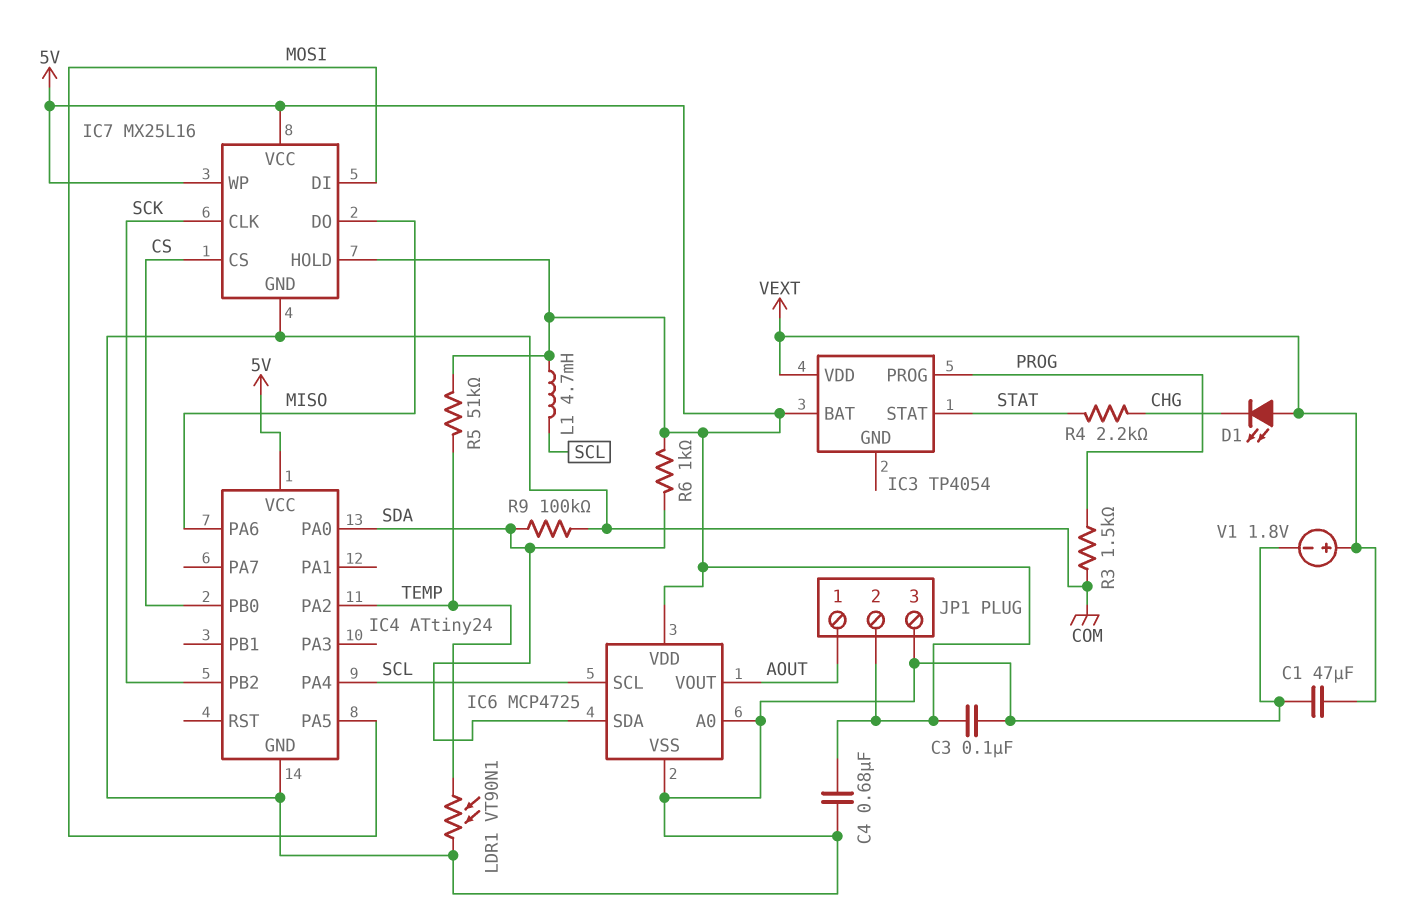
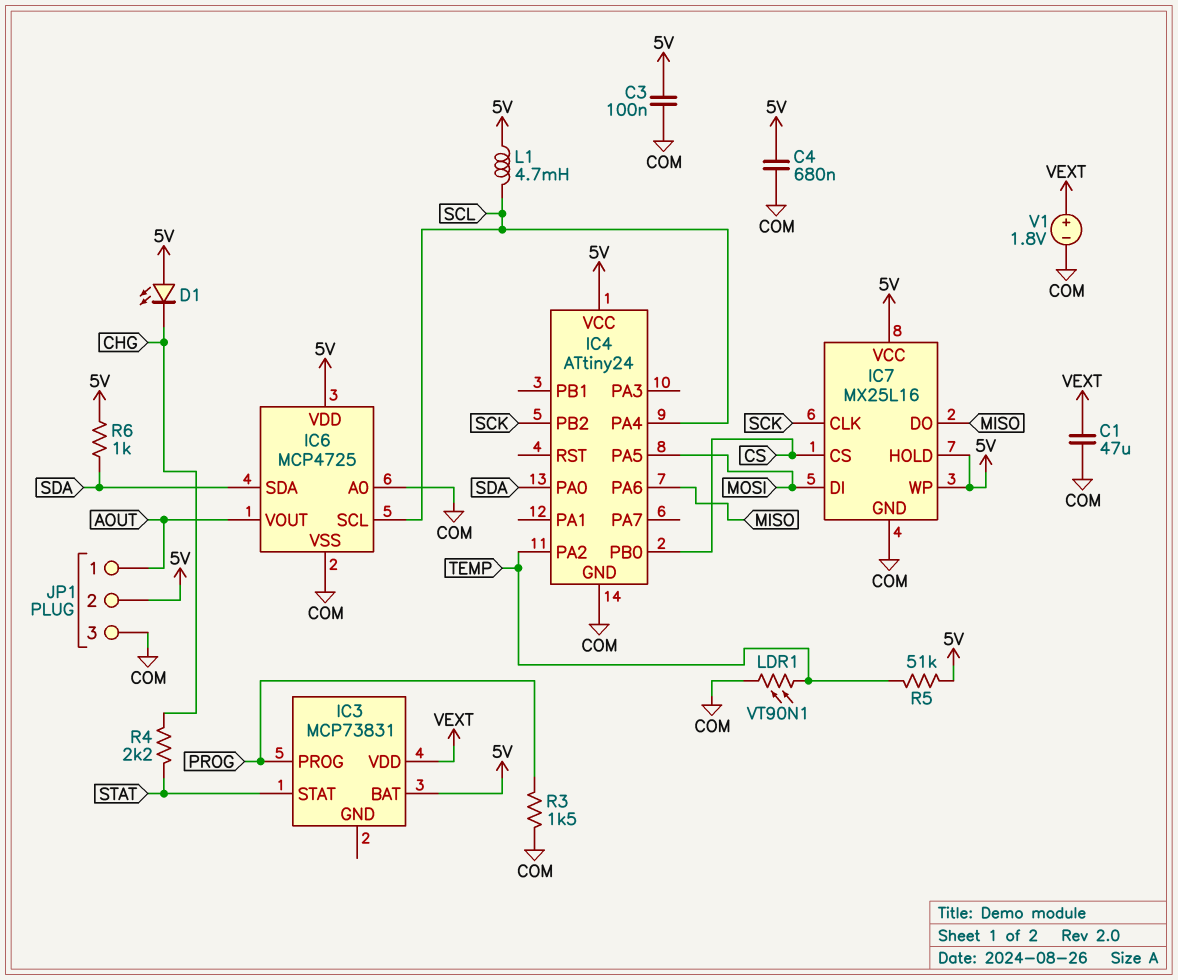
D1: LED (A VEXT, K CHG) -> LED (A 5V, K CHG)
IC3: TP4054 -> MCP73831
R9: 100k (COM, SDA) -> none

